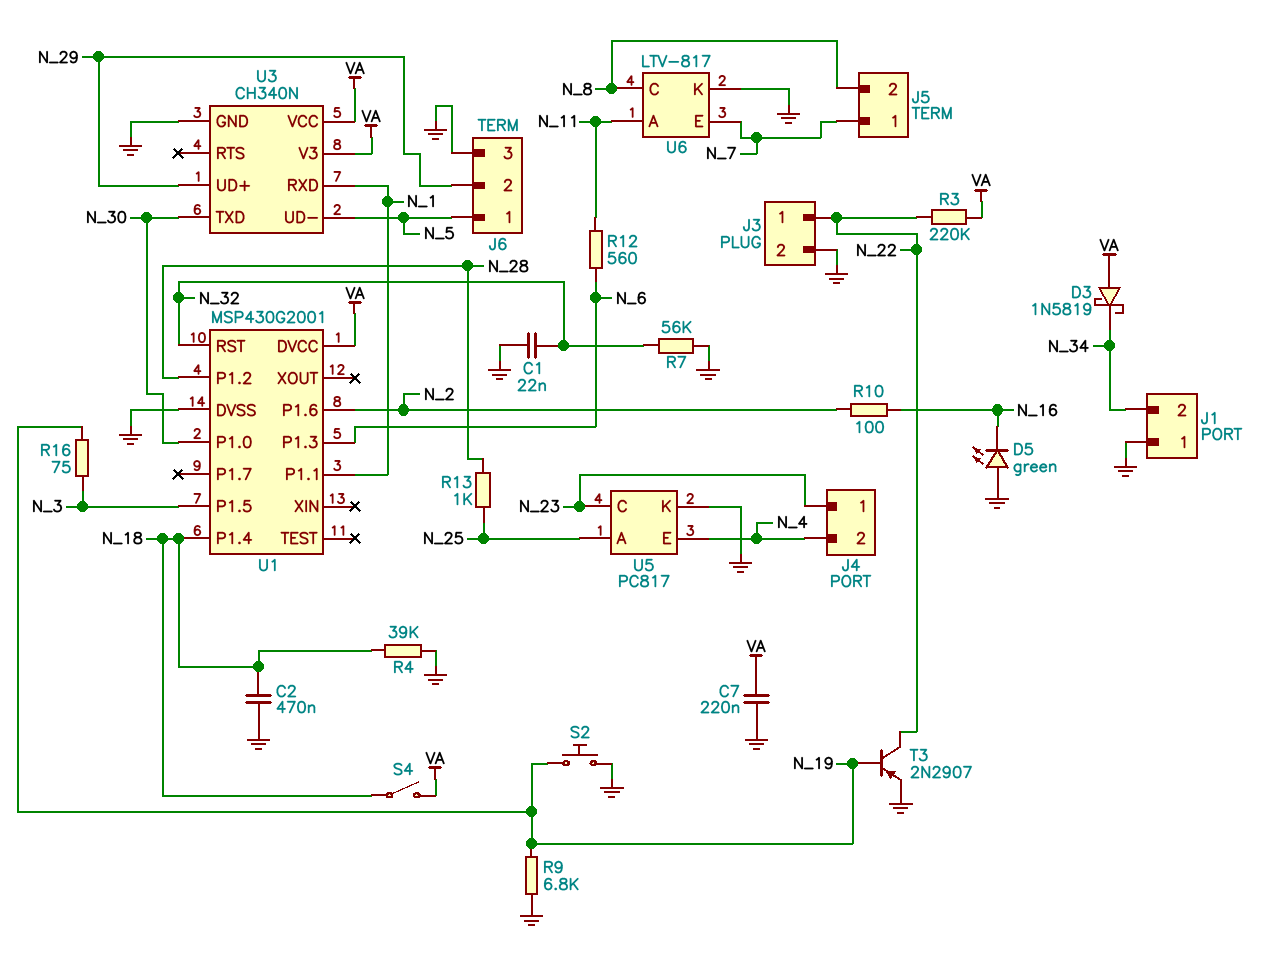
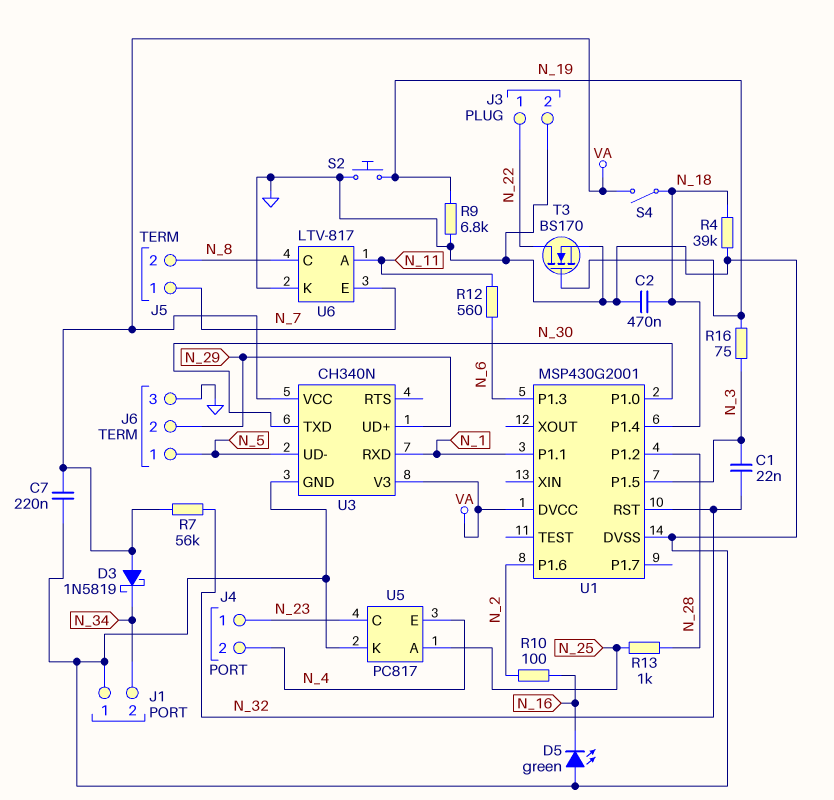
C1: 22nF (GND, N_32) -> 22nF (N_3, N_32)
R3: 220k (N_22, VA) -> none
R7: 56k (GND, N_32) -> 56k (N_32, VA)
T3: PNP 2N2907 (B N_19, C N_22, E GND) -> NMOS BS170 (G N_19, D N_22, S GND)

